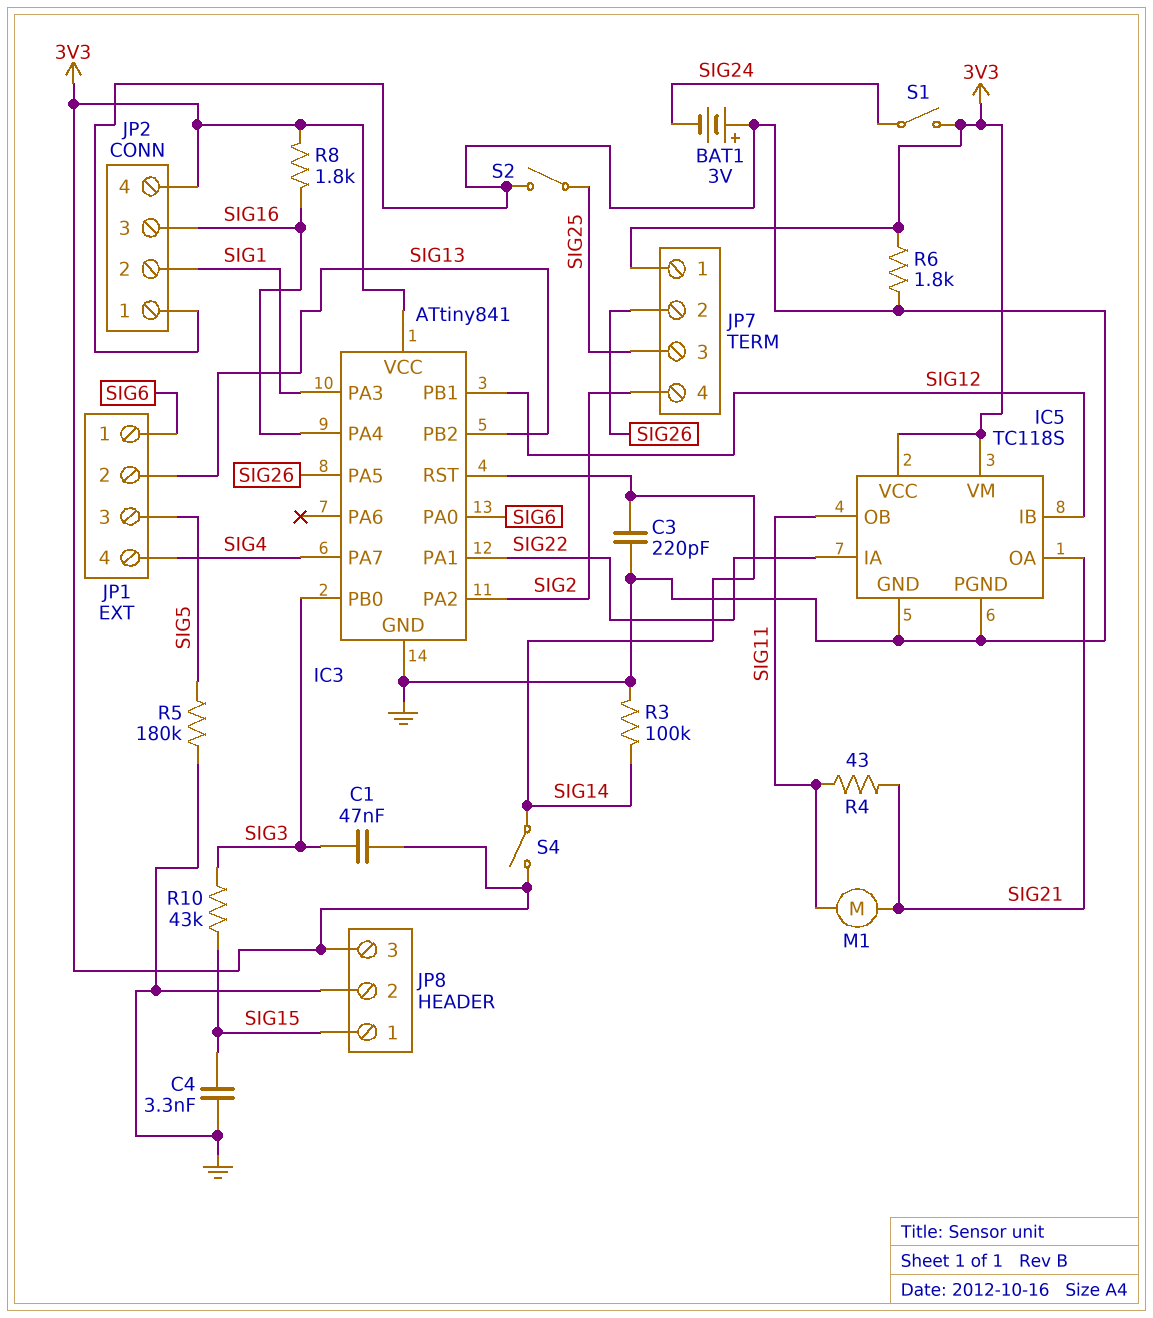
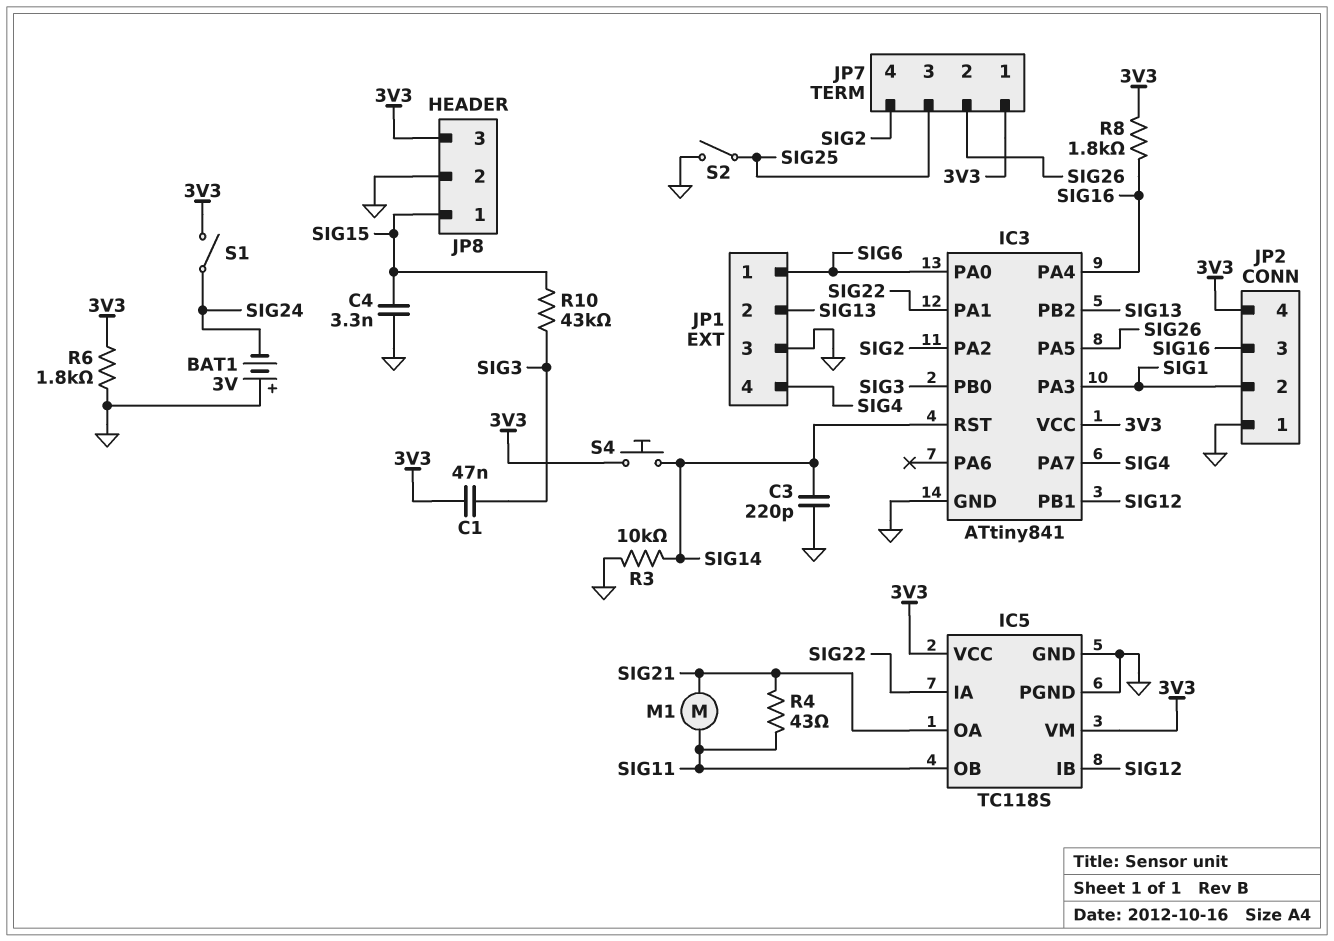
JP1 pin 3: SIG5 -> GND
R3: 100k (GND, SIG14) -> 10k (GND, SIG14)
R5: 180k (GND, SIG5) -> none
S4: switch (3V3, SIG14) -> button (3V3, SIG14)

